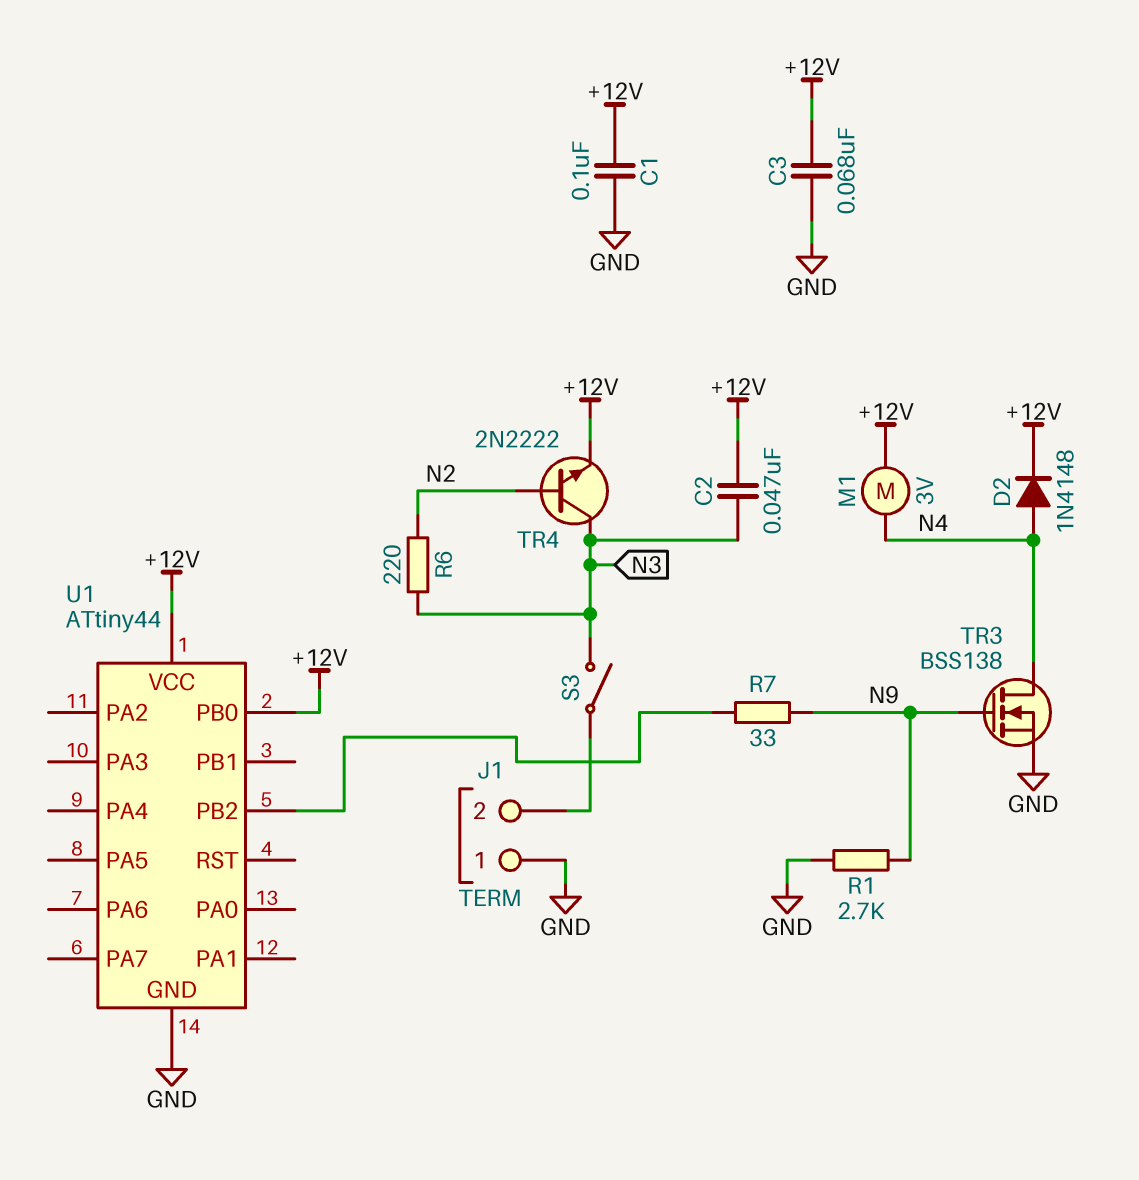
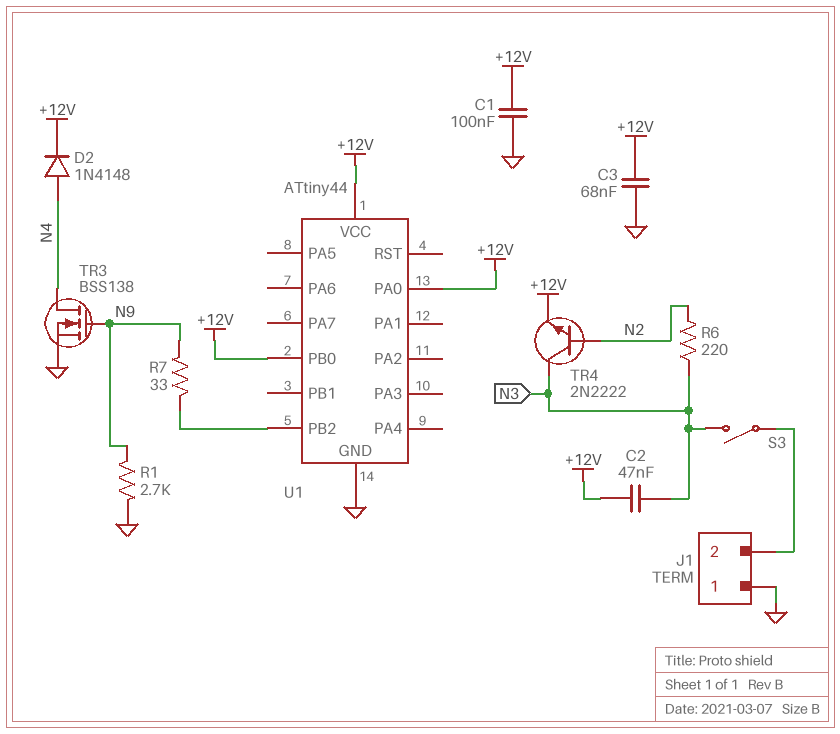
M1: motor 3V (+12V, N4) -> none
U1 pin PA0: none -> +12V

